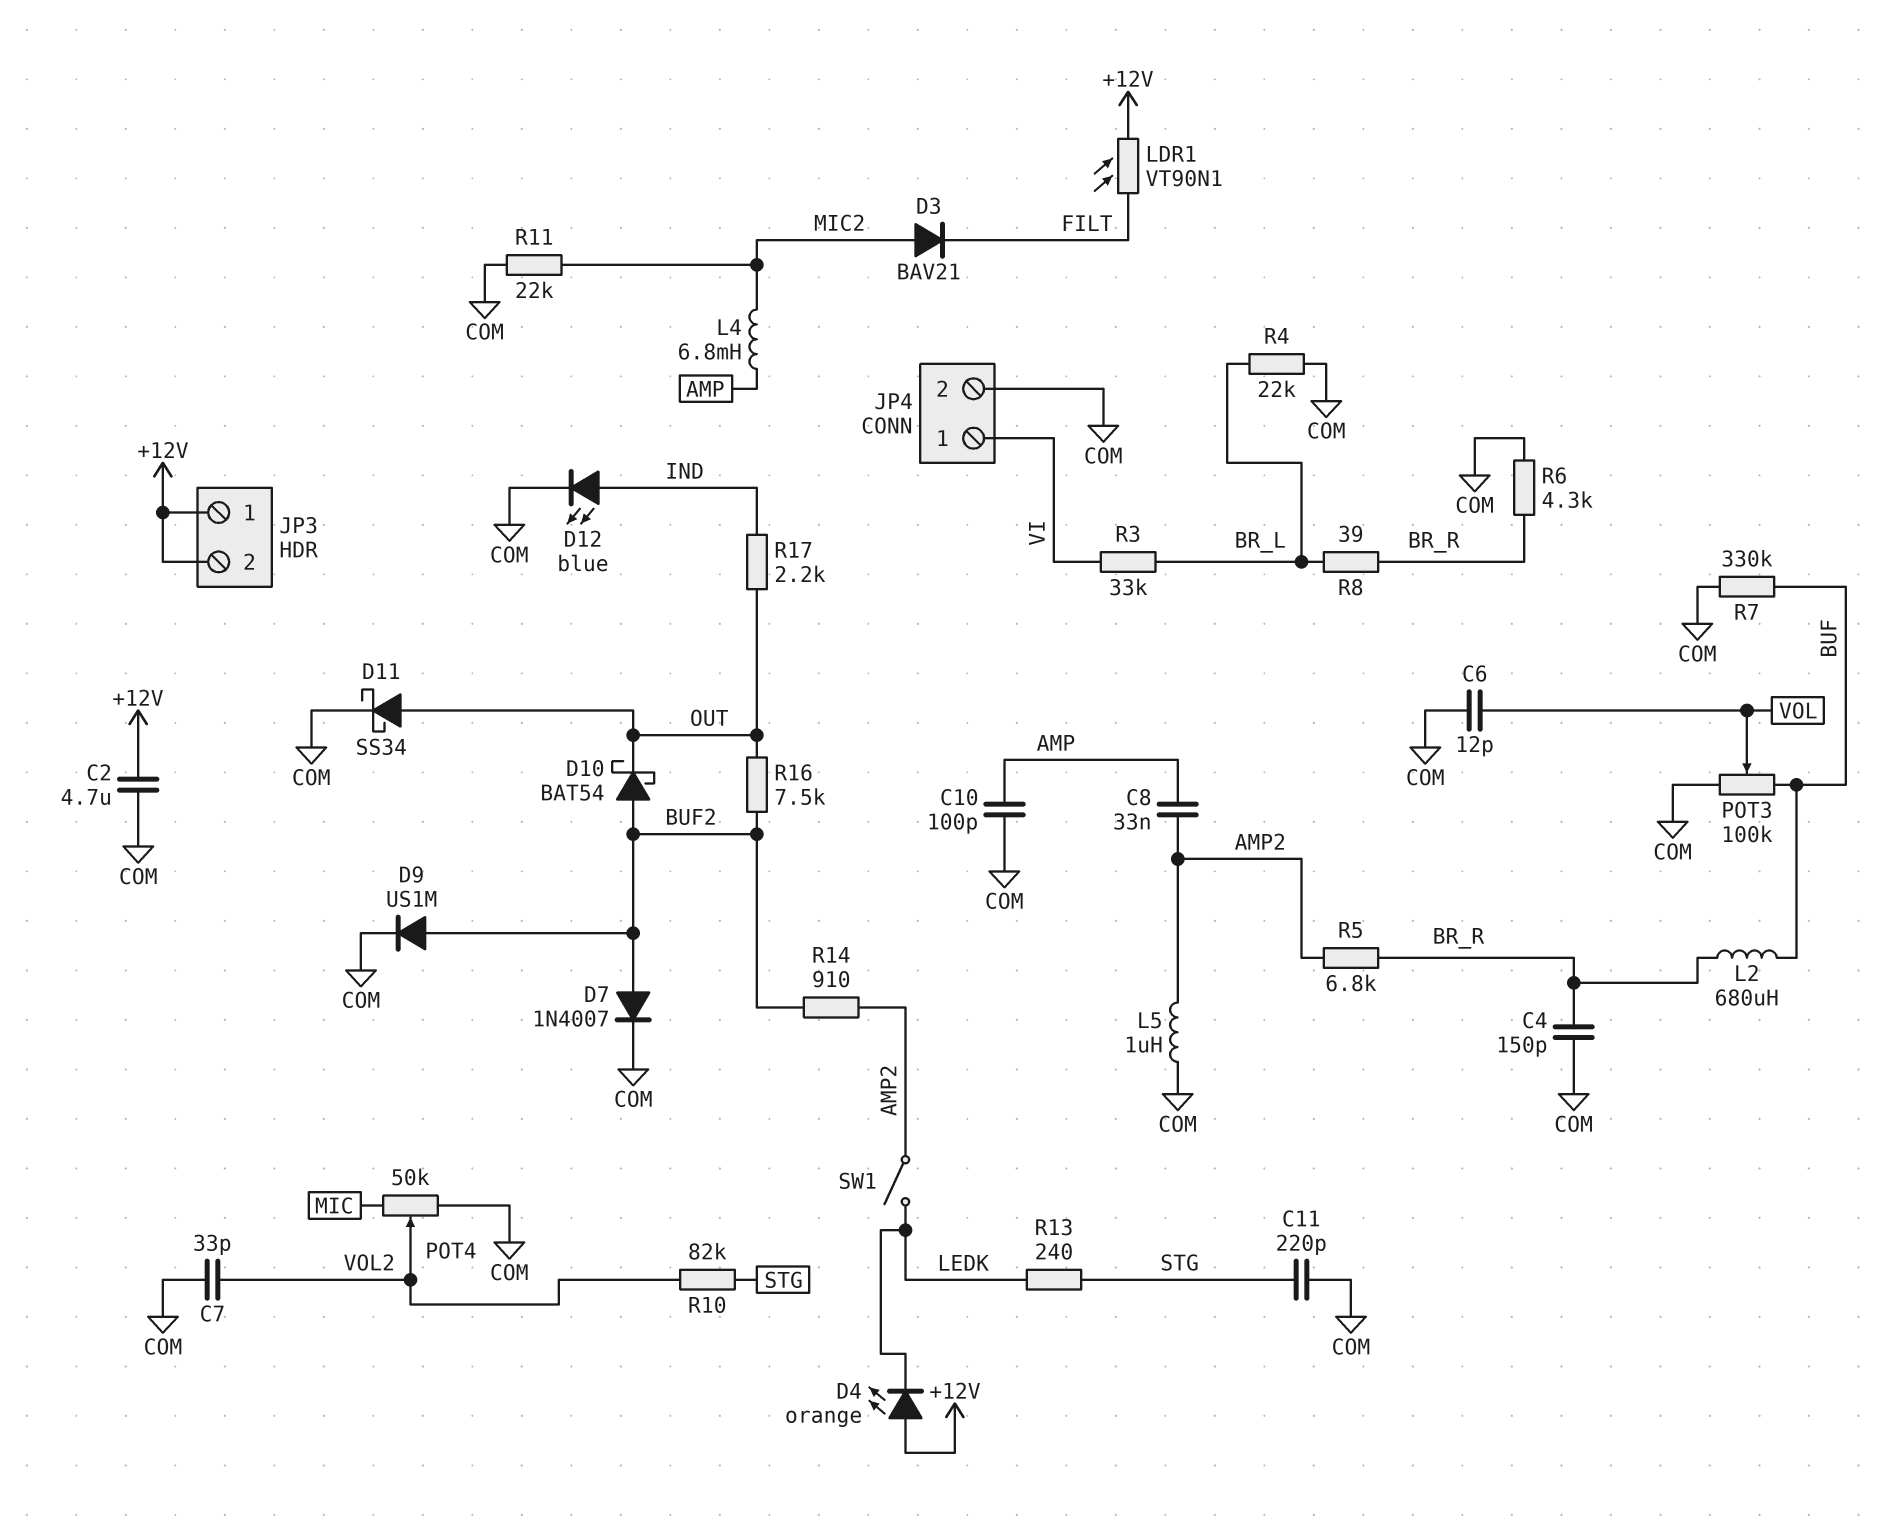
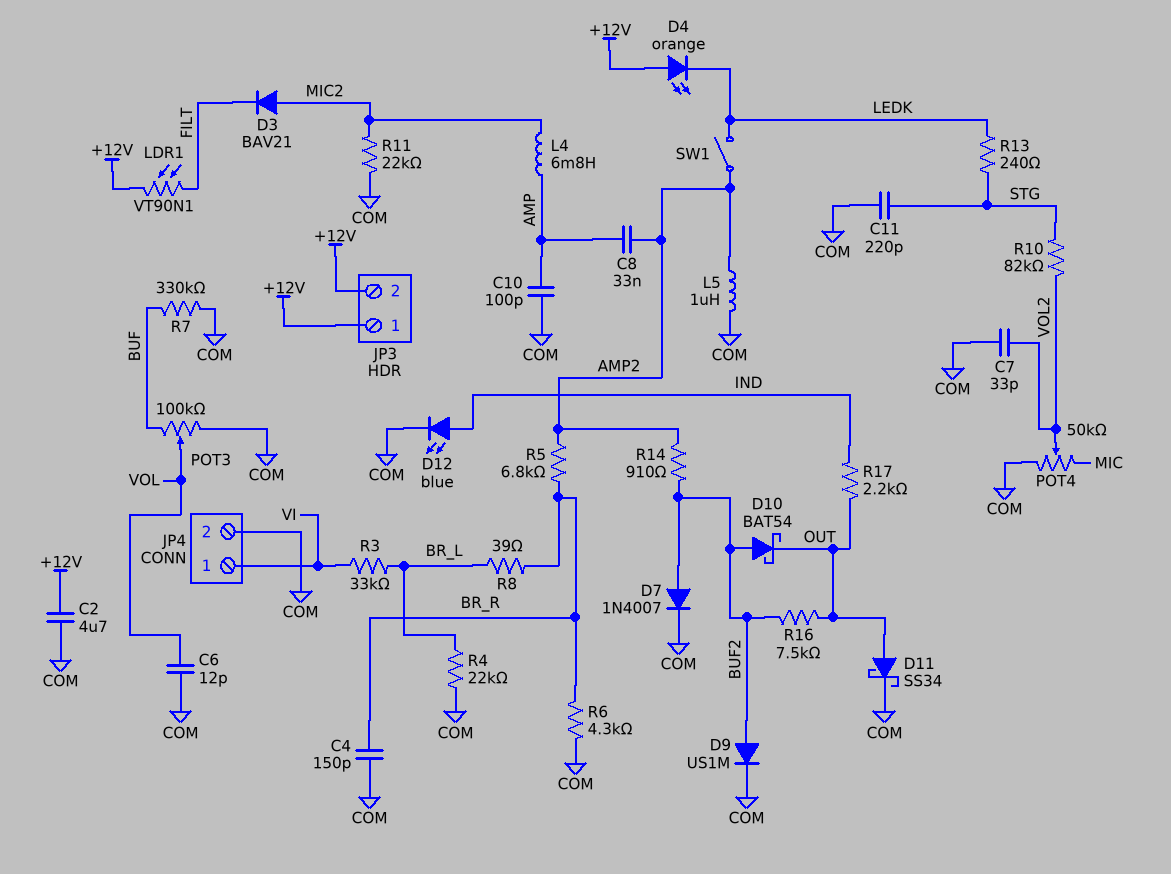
L2: 680uH (BR_R, BUF) -> none

